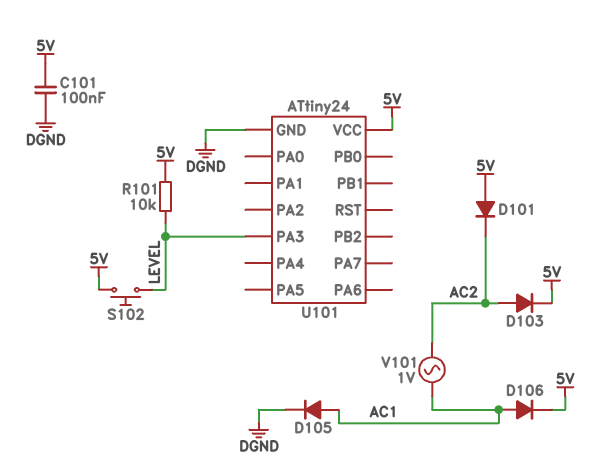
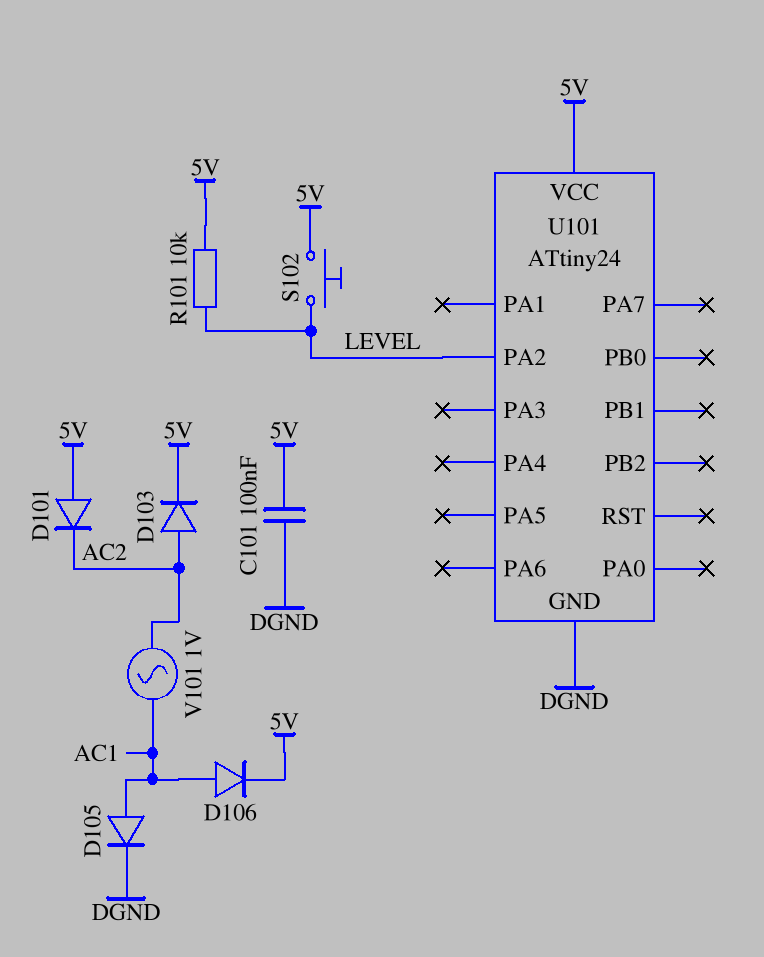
U101 pin PA2: none -> LEVEL
U101 pin PA3: LEVEL -> none

